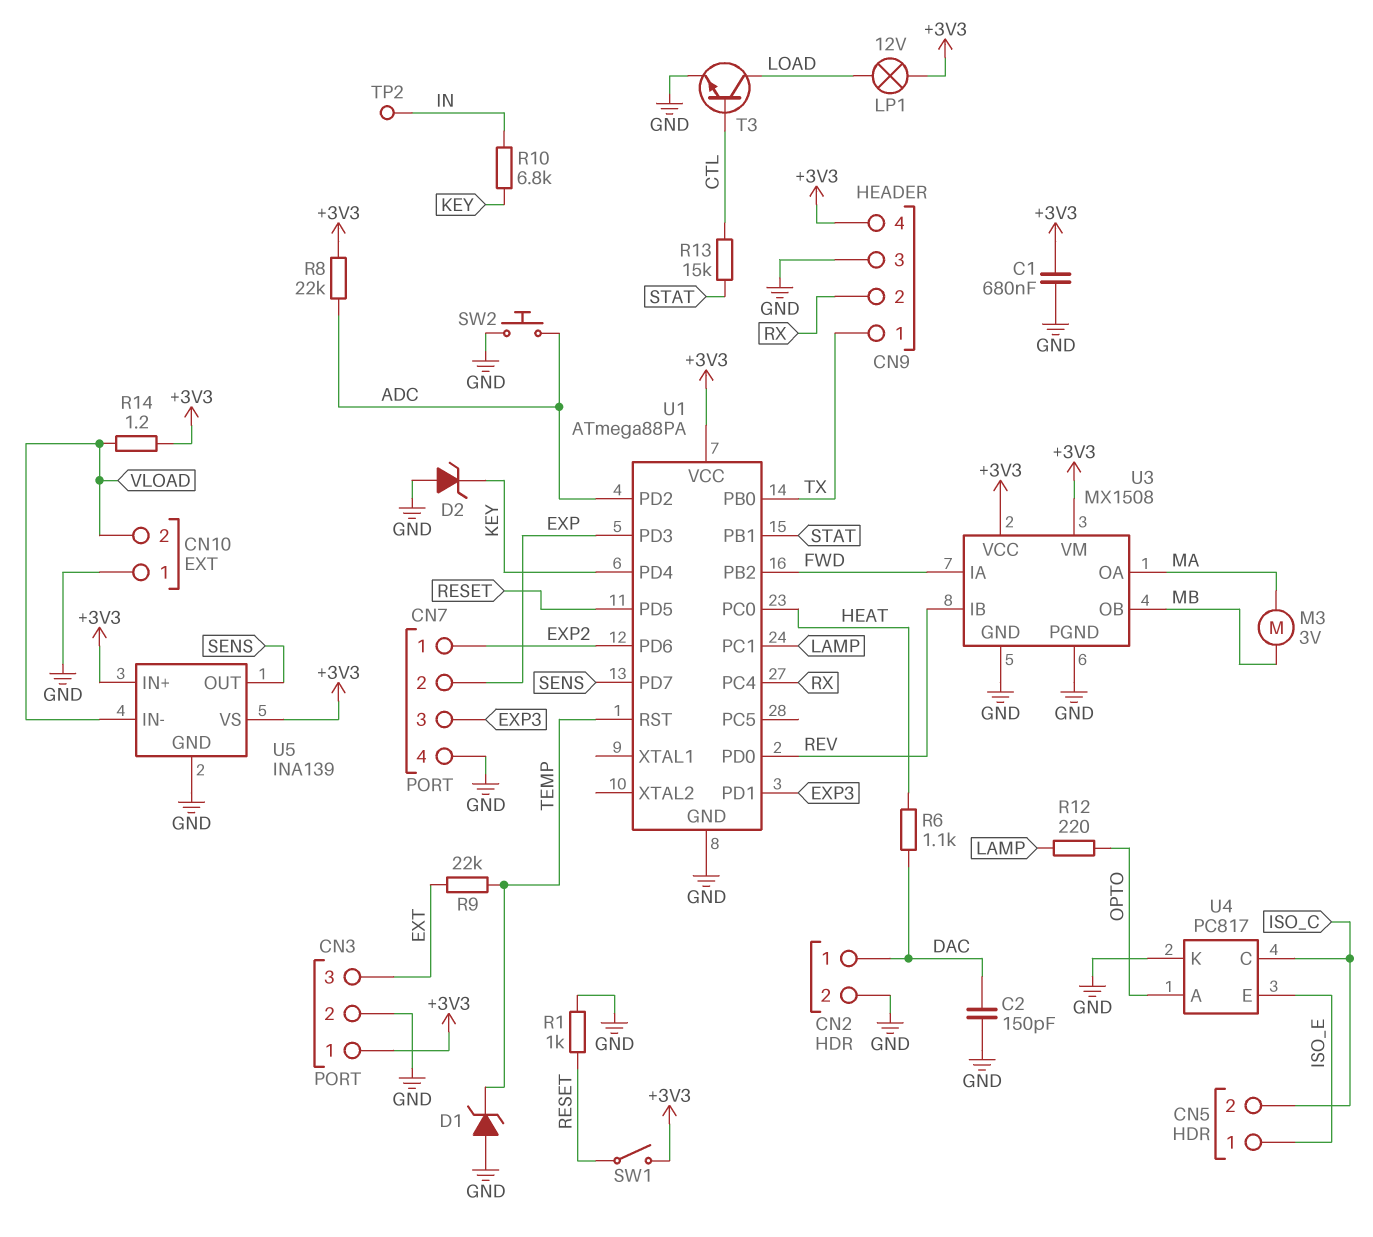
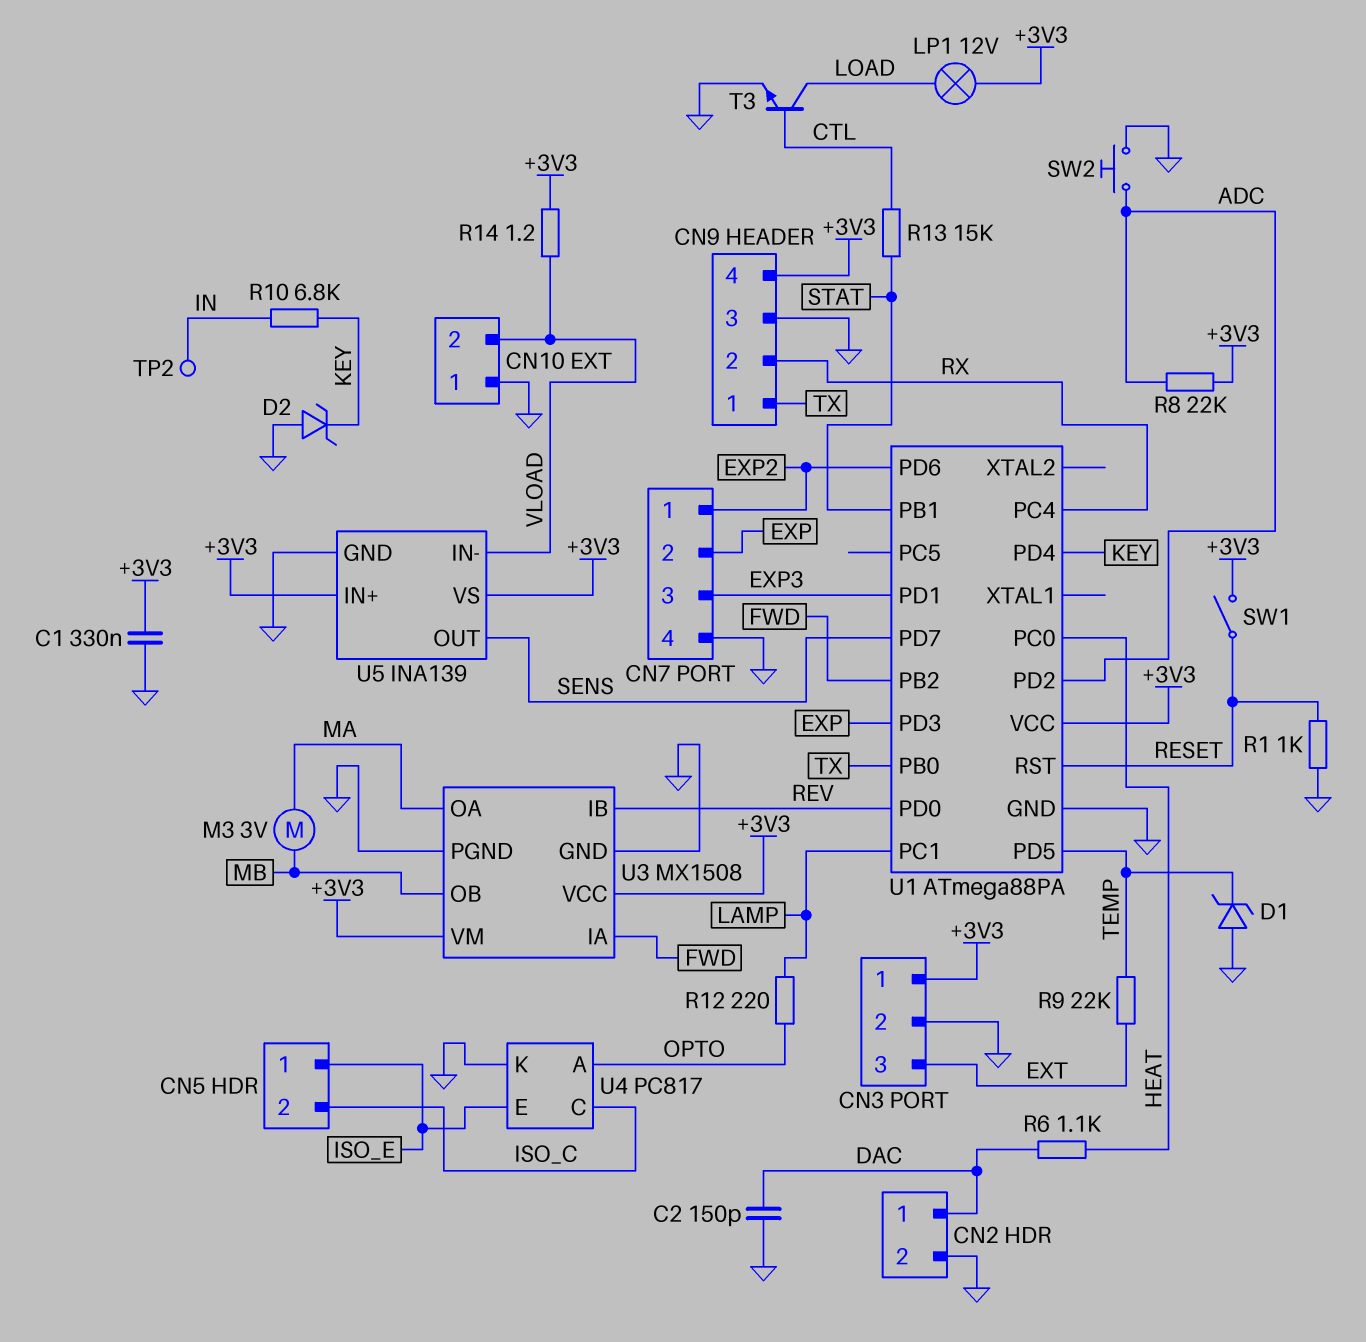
C1: 680nF (+3V3, GND) -> 330nF (+3V3, GND)
U1 pin PD5: RESET -> TEMP
U1 pin RST: TEMP -> RESET

